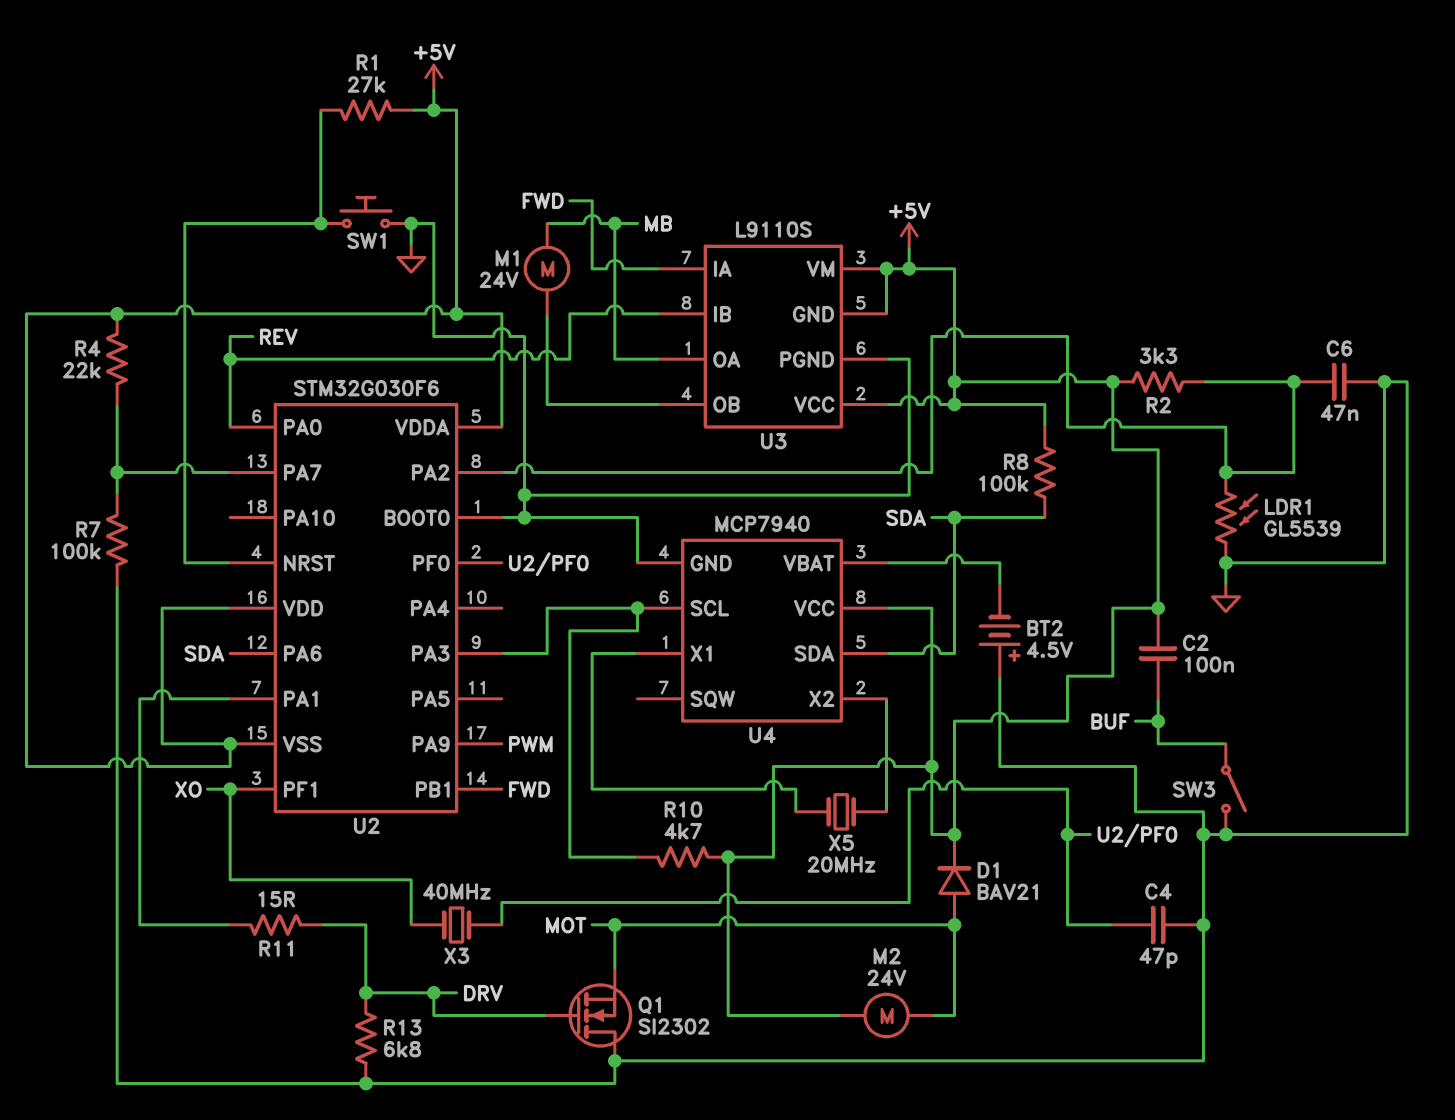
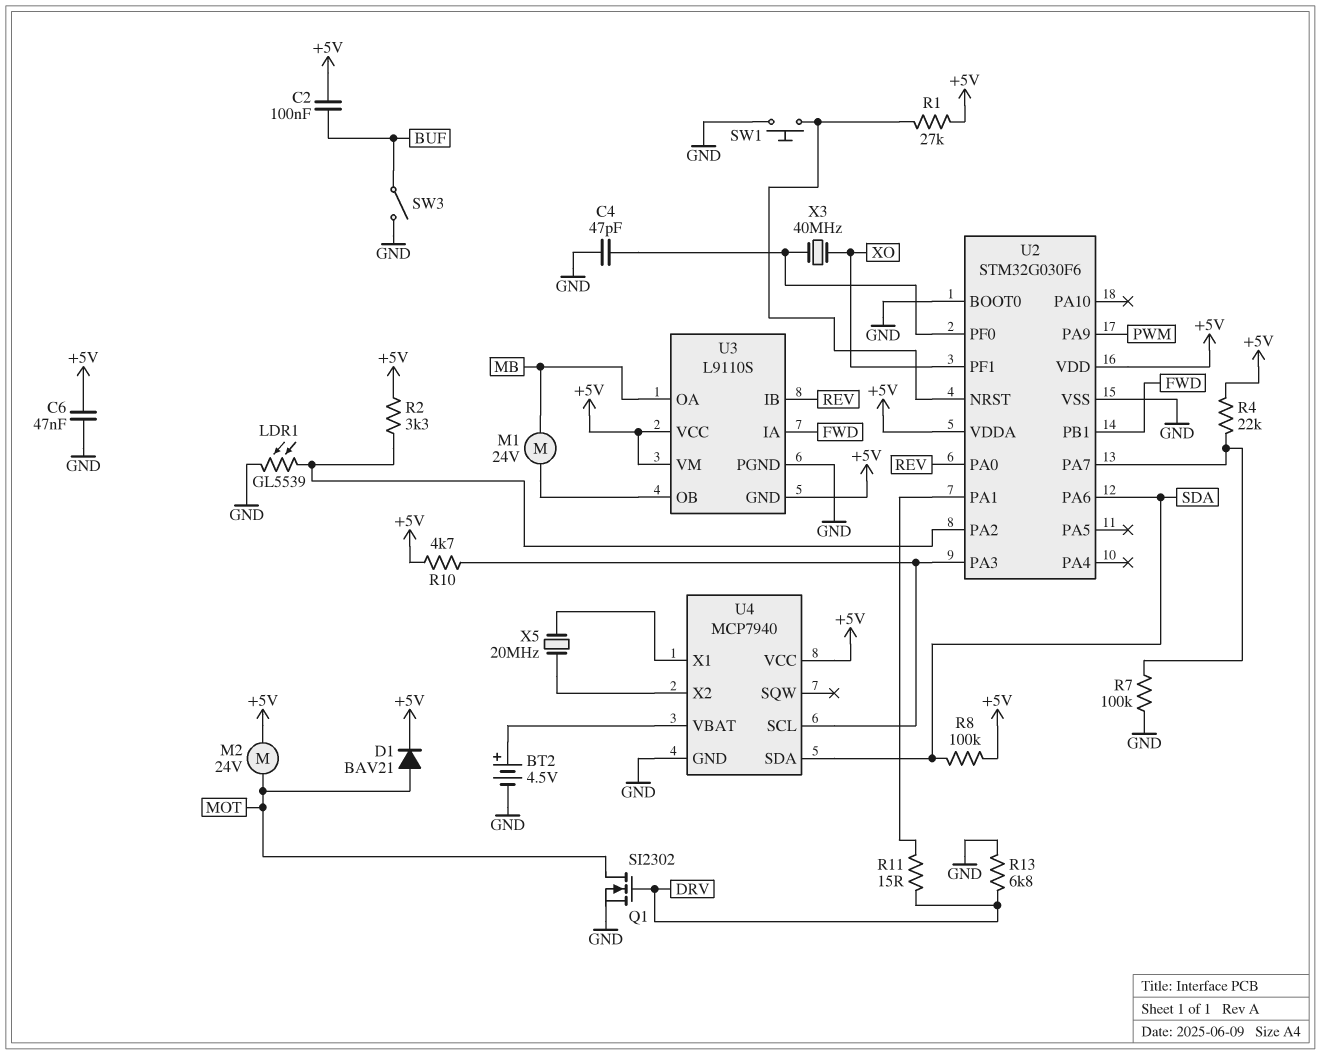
BT2: 4.5V (plus GND, minus U4/VBAT) -> 4.5V (plus U4/VBAT, minus GND)
C6: 47nF (GND, U2/PA2) -> 47nF (+5V, GND)
Q1: NMOS SI2302 (G DRV, D GND, S MOT) -> NMOS SI2302 (G DRV, D MOT, S GND)
U2 pin VSS: +5V -> GND

